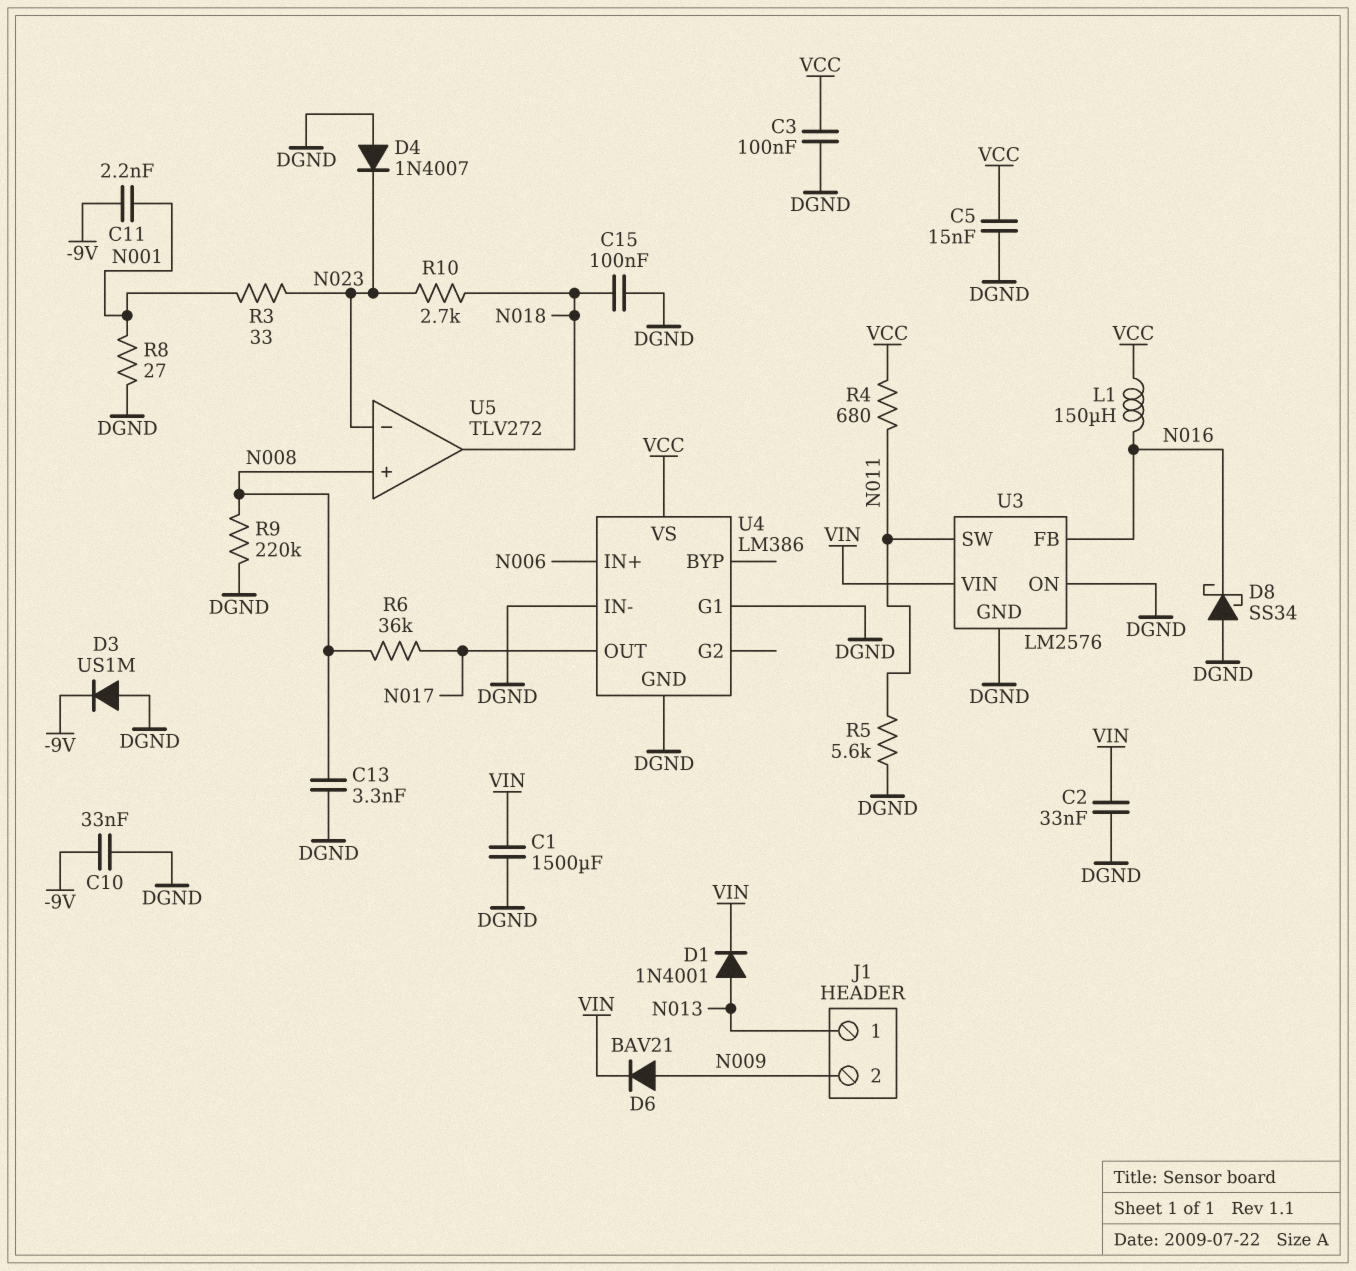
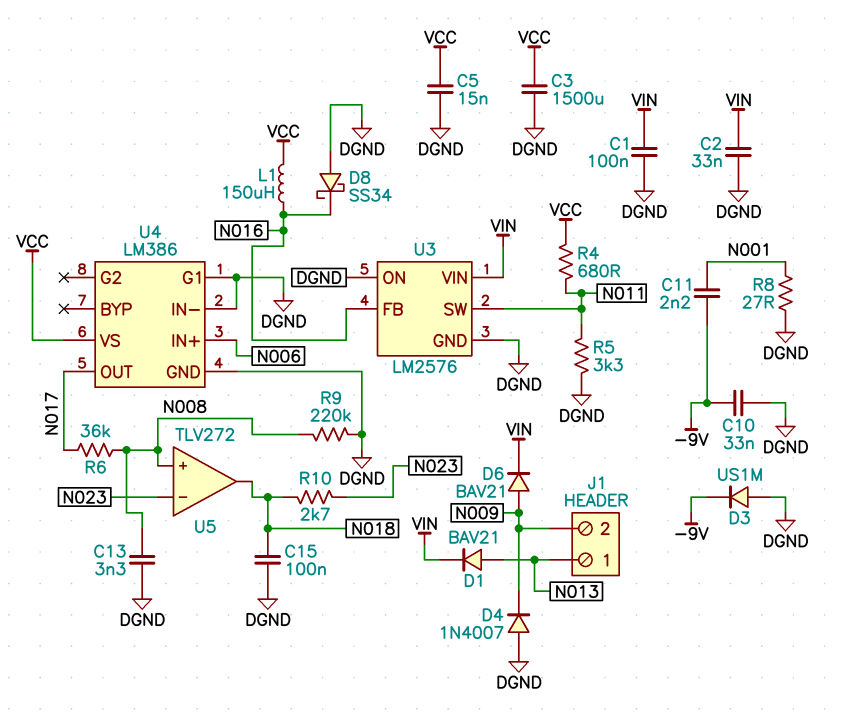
C1: 1500uF (DGND, VIN) -> 100nF (DGND, VIN)
C3: 100nF (DGND, VCC) -> 1500uF (DGND, VCC)
D1: diode 1N4001 (A N013, K VIN) -> diode BAV21 (A N013, K VIN)
D4: diode 1N4007 (A DGND, K N023) -> diode 1N4007 (A DGND, K N009)
R3: 33 (N001, N023) -> none
R5: 5.6k (DGND, N011) -> 3.3k (DGND, N011)

